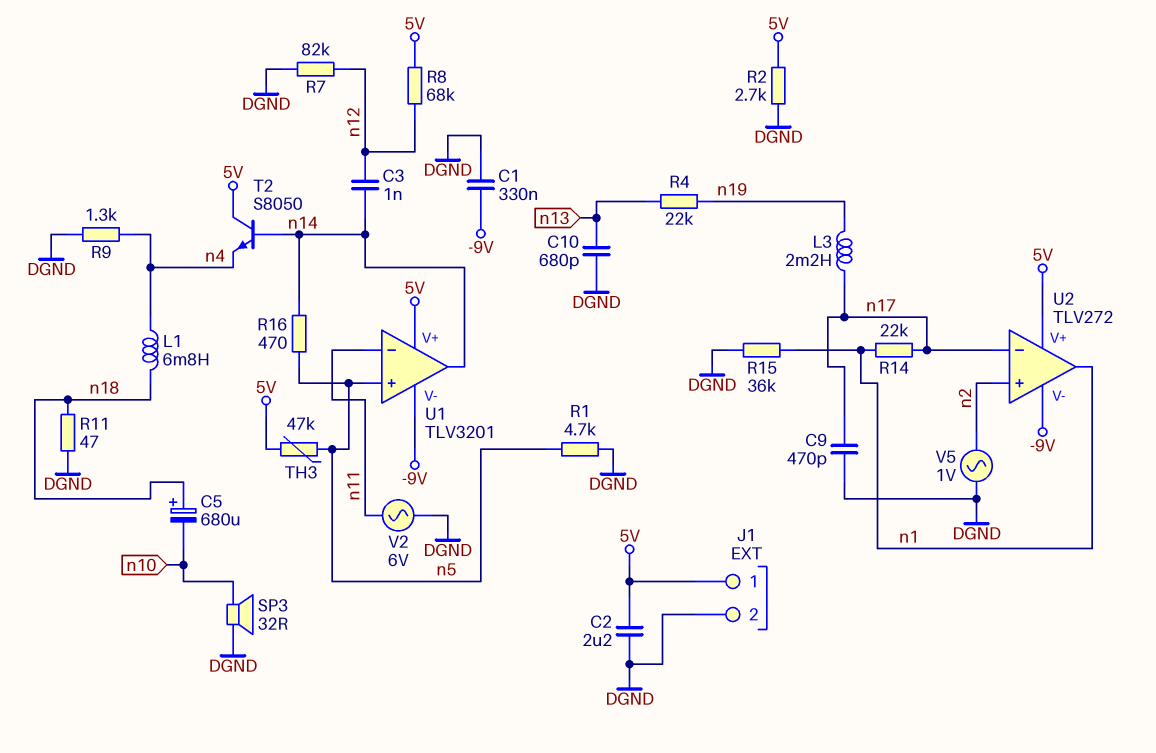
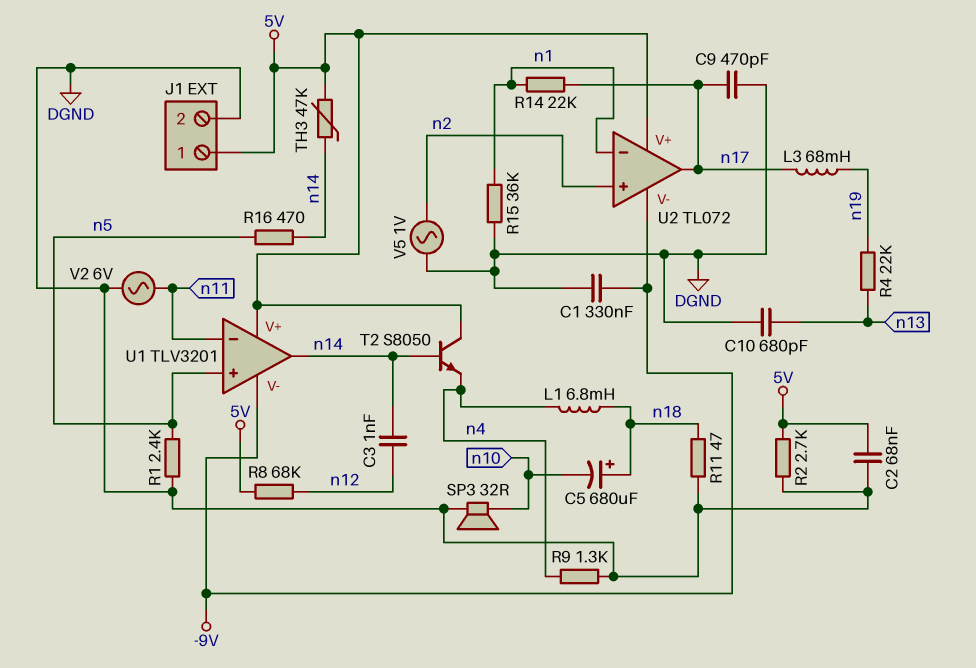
C2: 2.2uF (5V, DGND) -> 68nF (5V, DGND)
L3: 2.2mH (n17, n19) -> 68mH (n17, n19)
R1: 4.7k (DGND, n5) -> 2.4k (DGND, n5)
R7: 82k (DGND, n12) -> none
TH3: 47k (5V, n5) -> 47k (5V, n14)
U2: TLV272 -> TL072
U2 pin in-: n17 -> n1
U2 pin out: n1 -> n17

